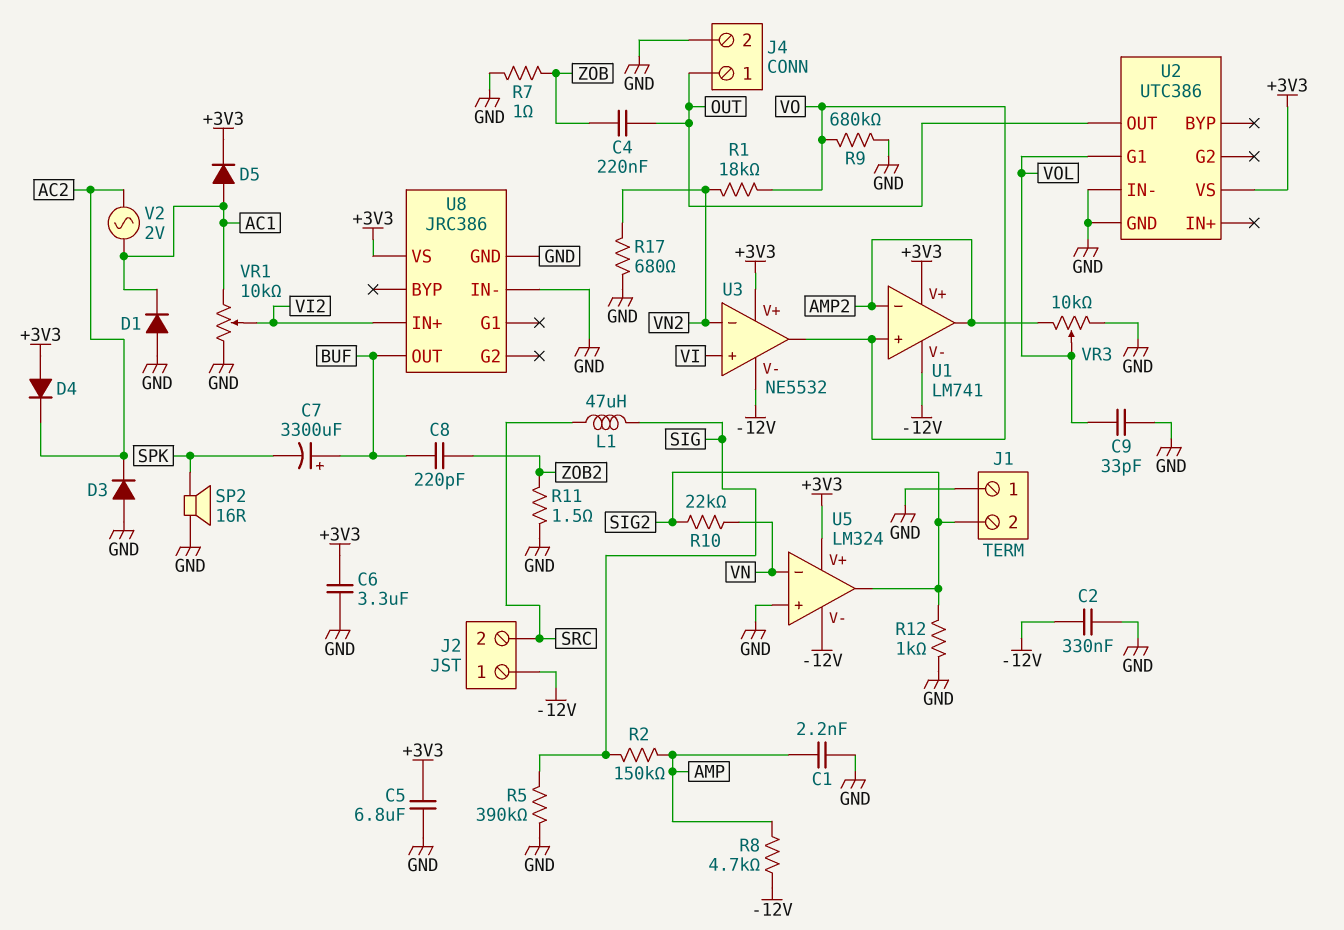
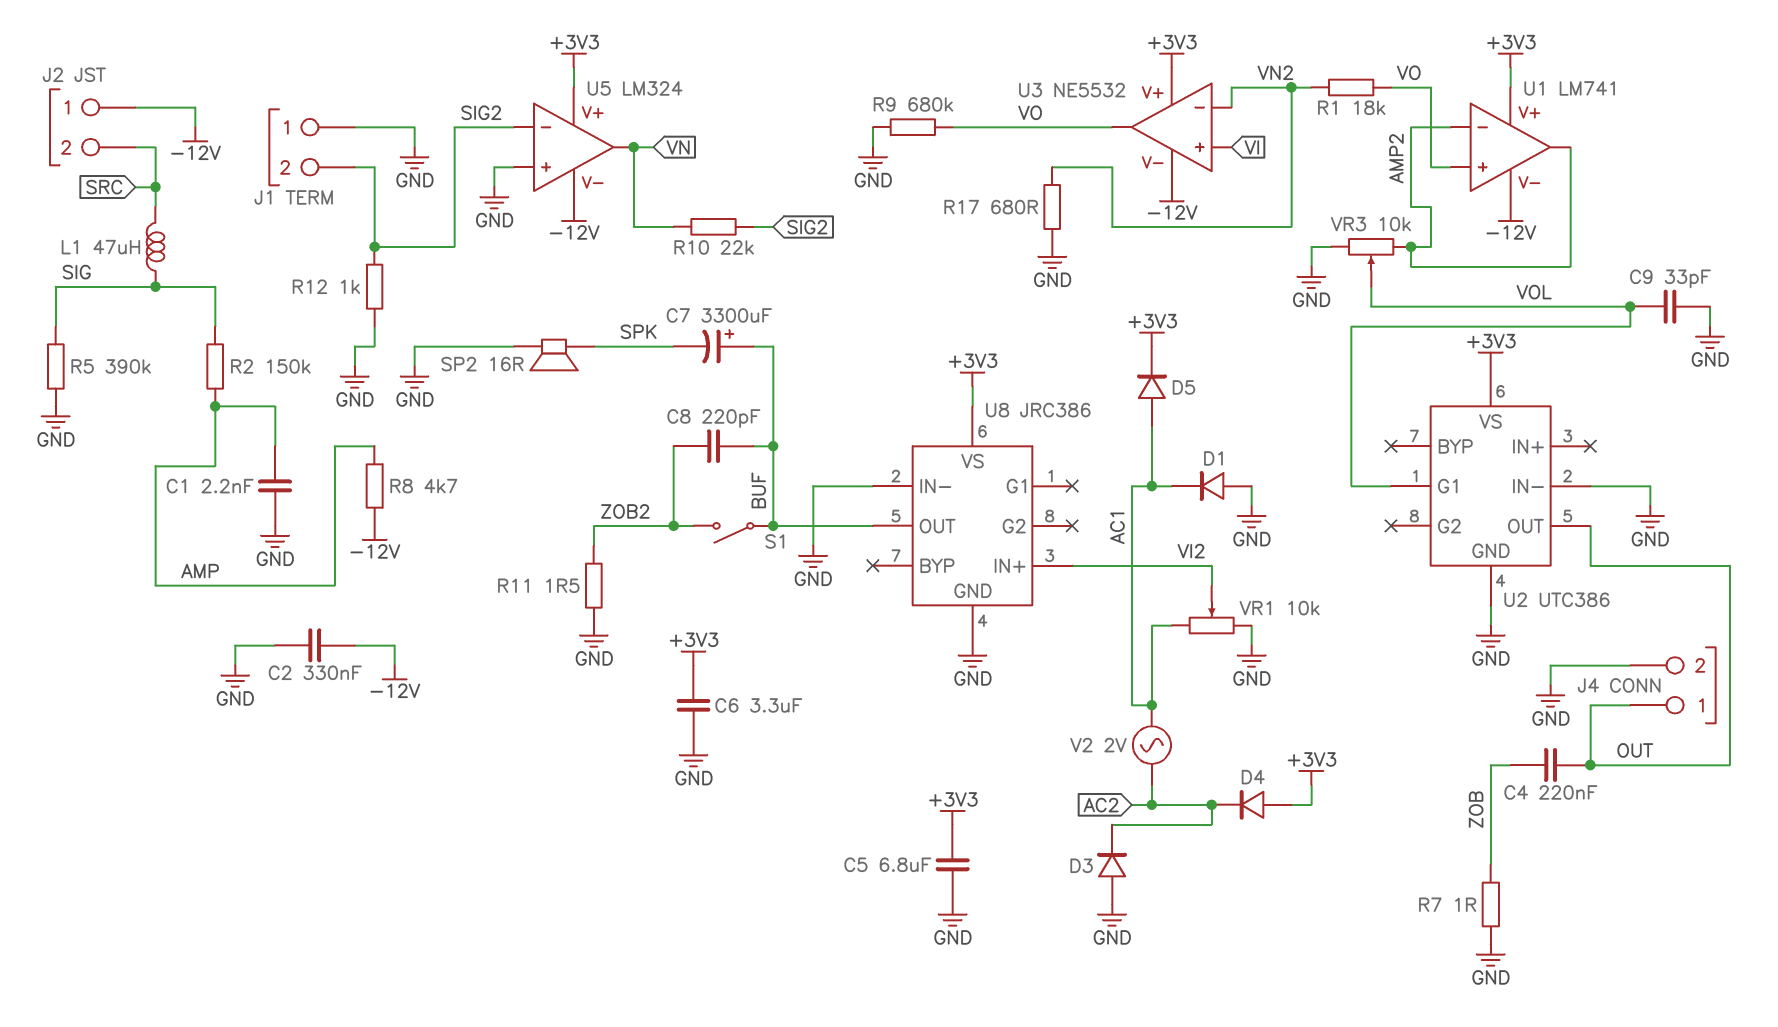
S1: none -> switch (BUF, ZOB2)
U5 pin in-: VN -> SIG2
U5 pin out: SIG2 -> VN

